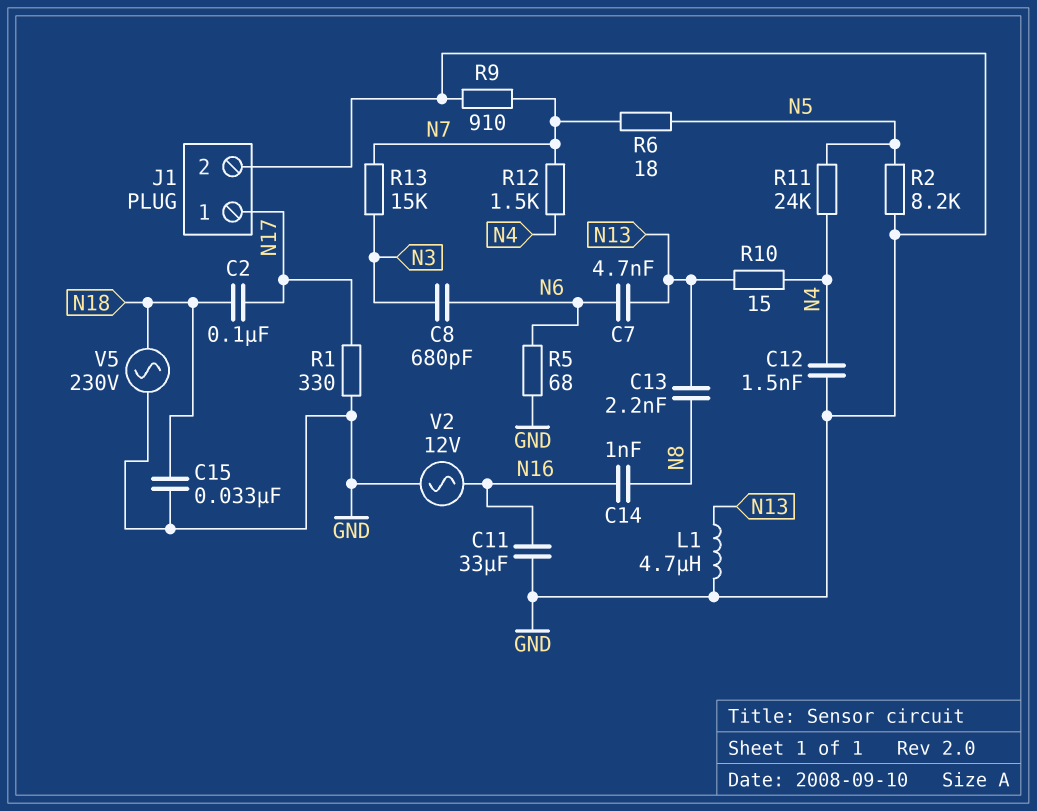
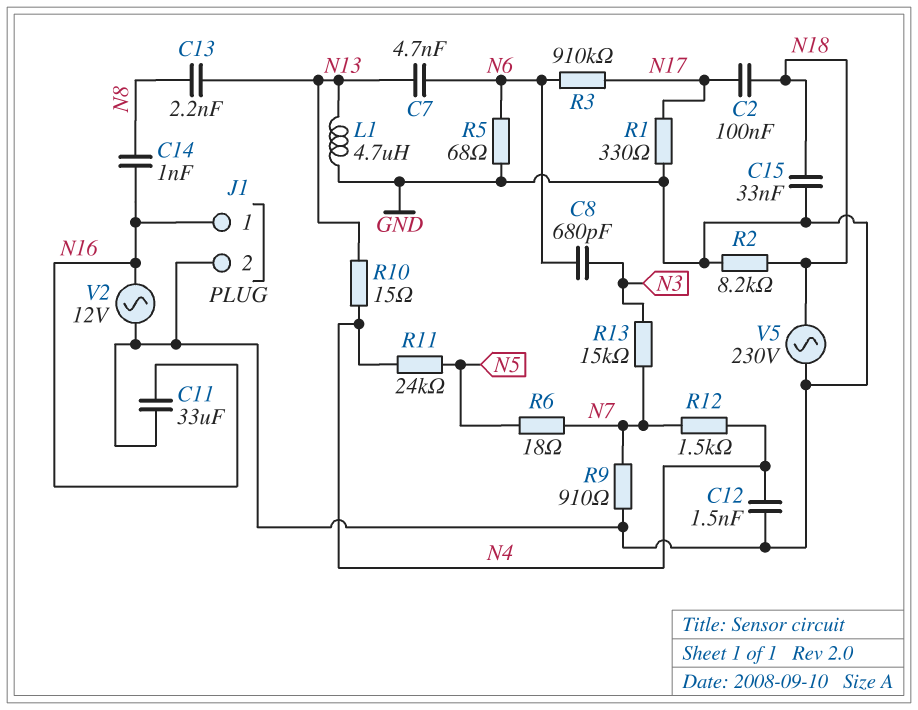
J1 pin 1: N17 -> N16
R2: 8.2k (GND, N5) -> 8.2k (GND, N18)
R3: none -> 910k (N6, N17)

